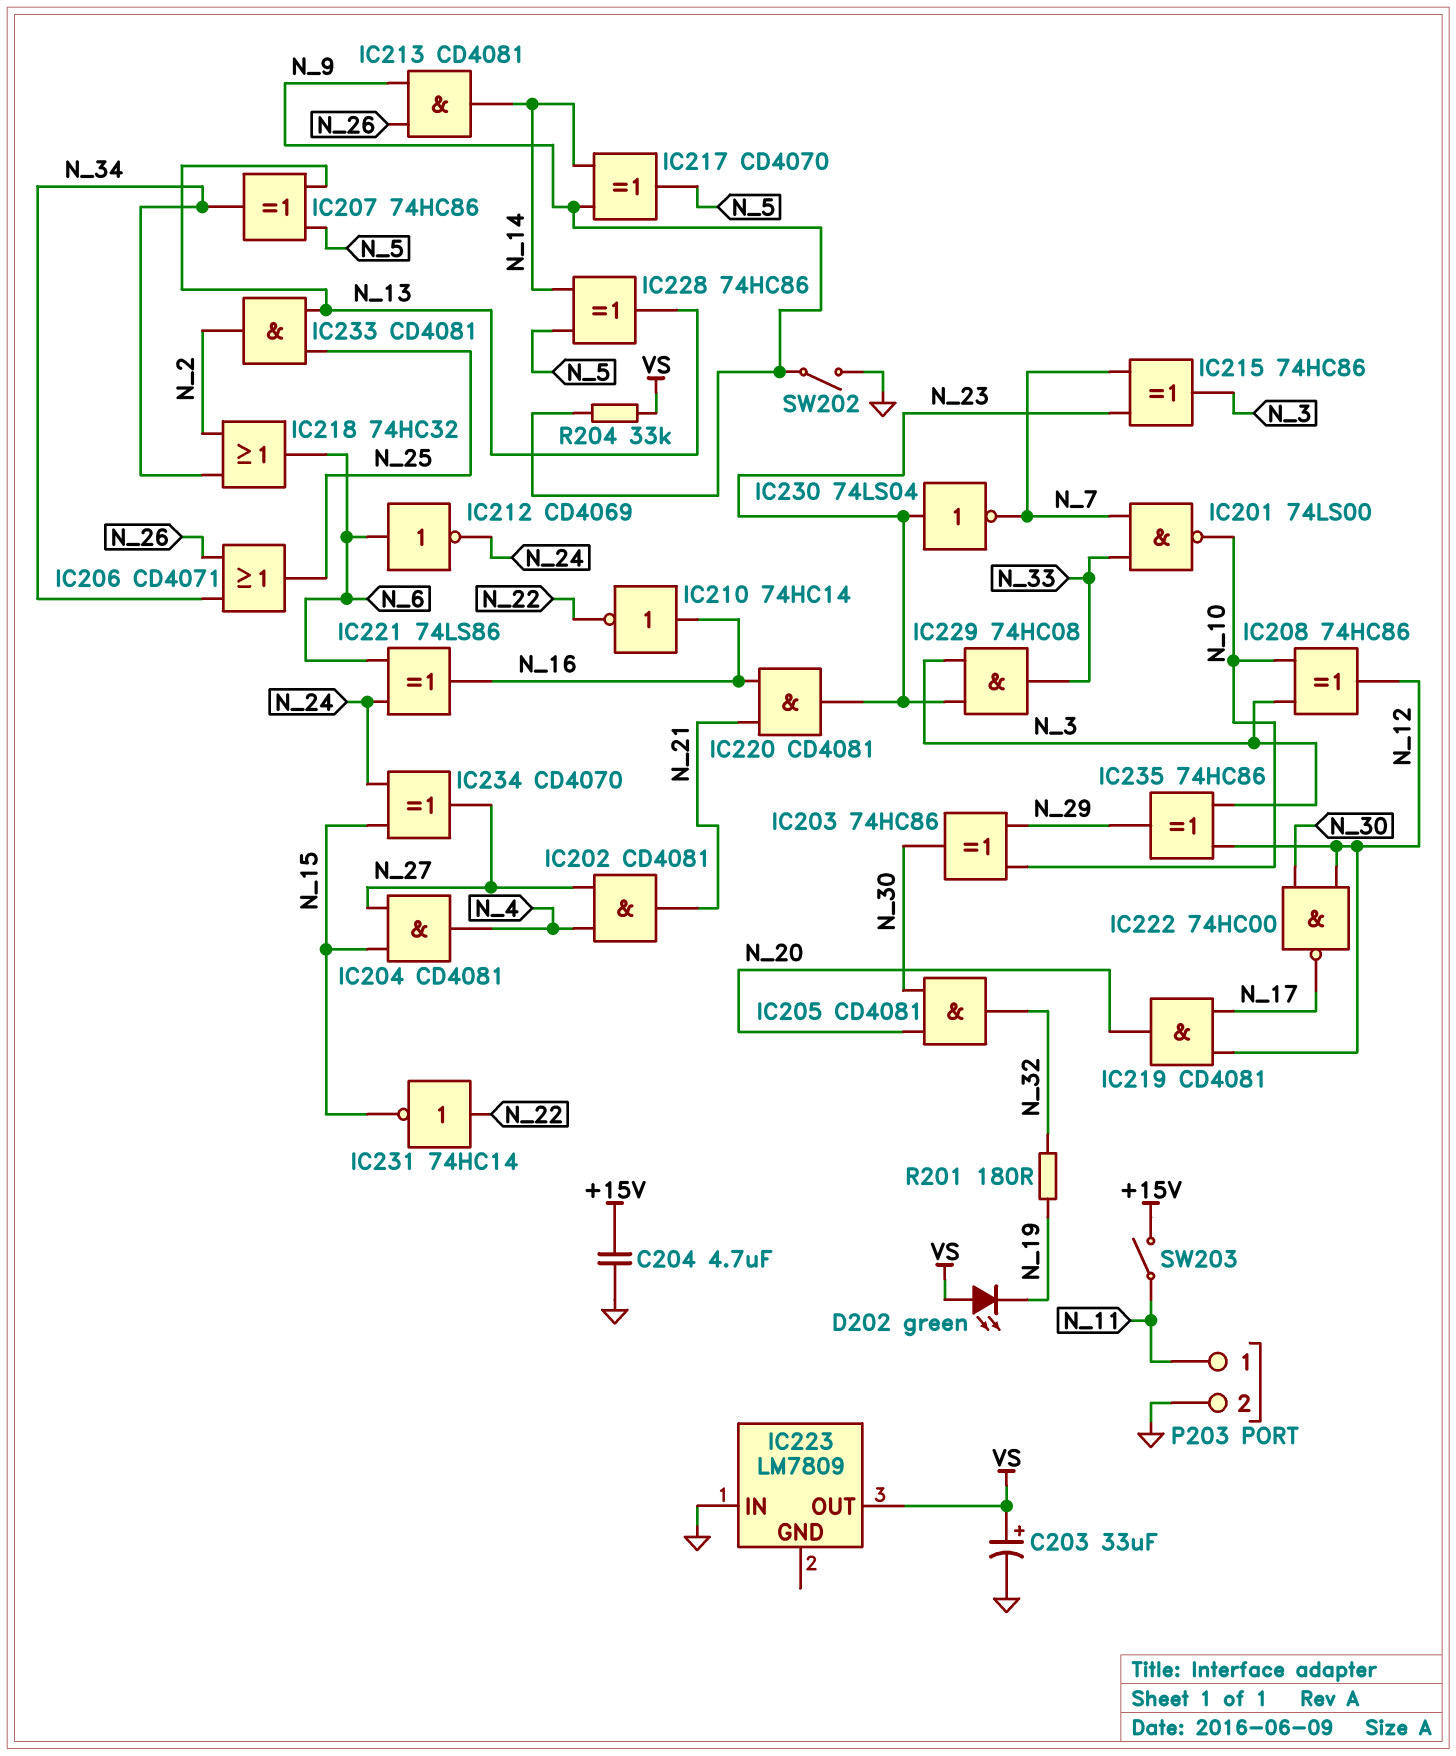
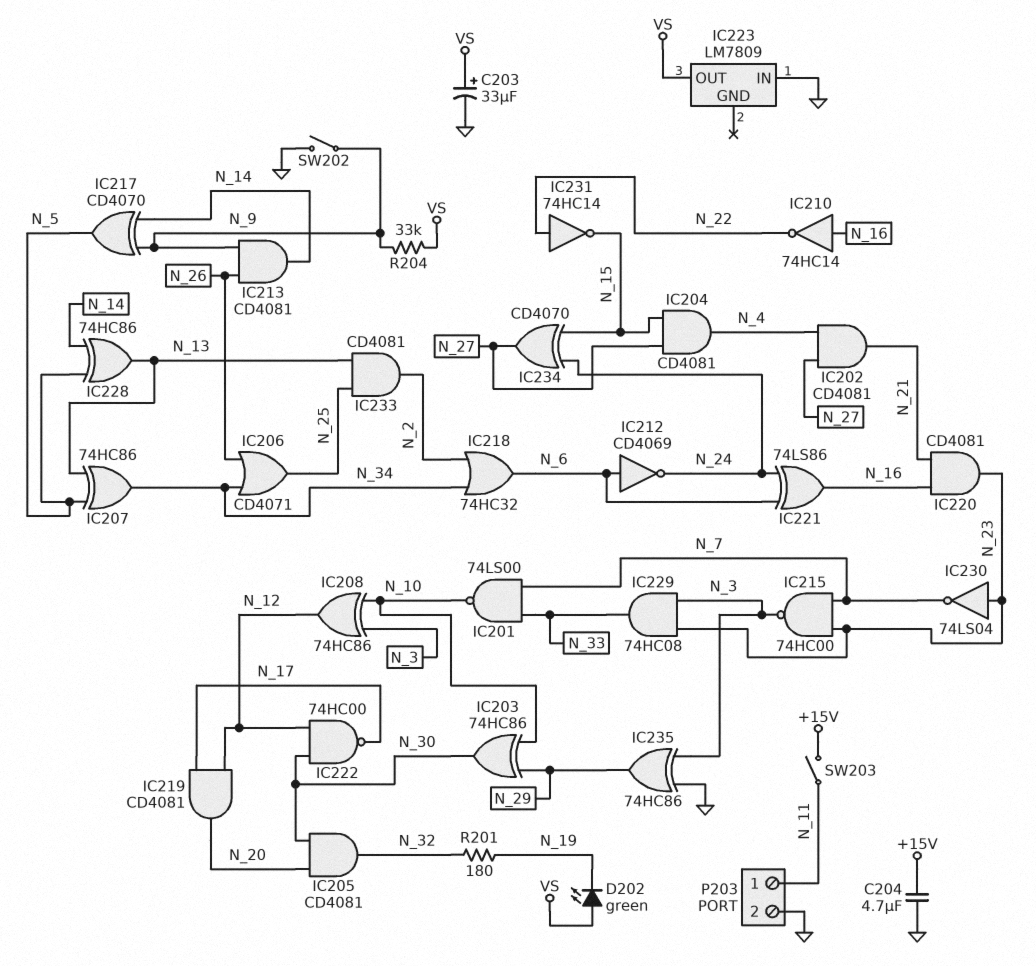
IC215: XOR 74HC86 (in N_7, in N_23, out N_3) -> NAND 74HC00 (in N_7, in N_23, out N_3)
IC235: XOR 74HC86 (in N_3, in N_12, out N_29) -> XOR 74HC86 (in GND, in N_3, out N_29)

